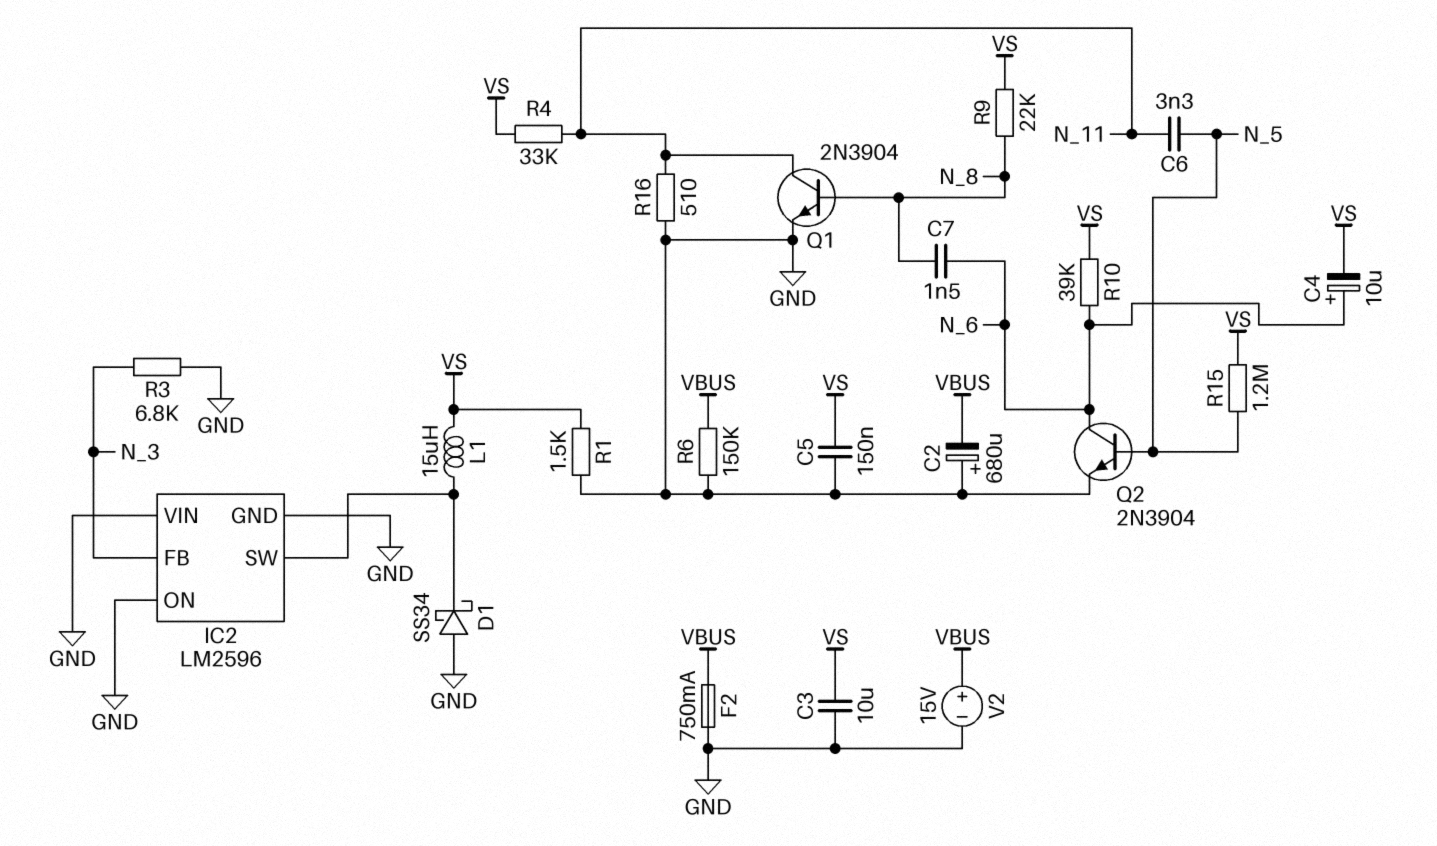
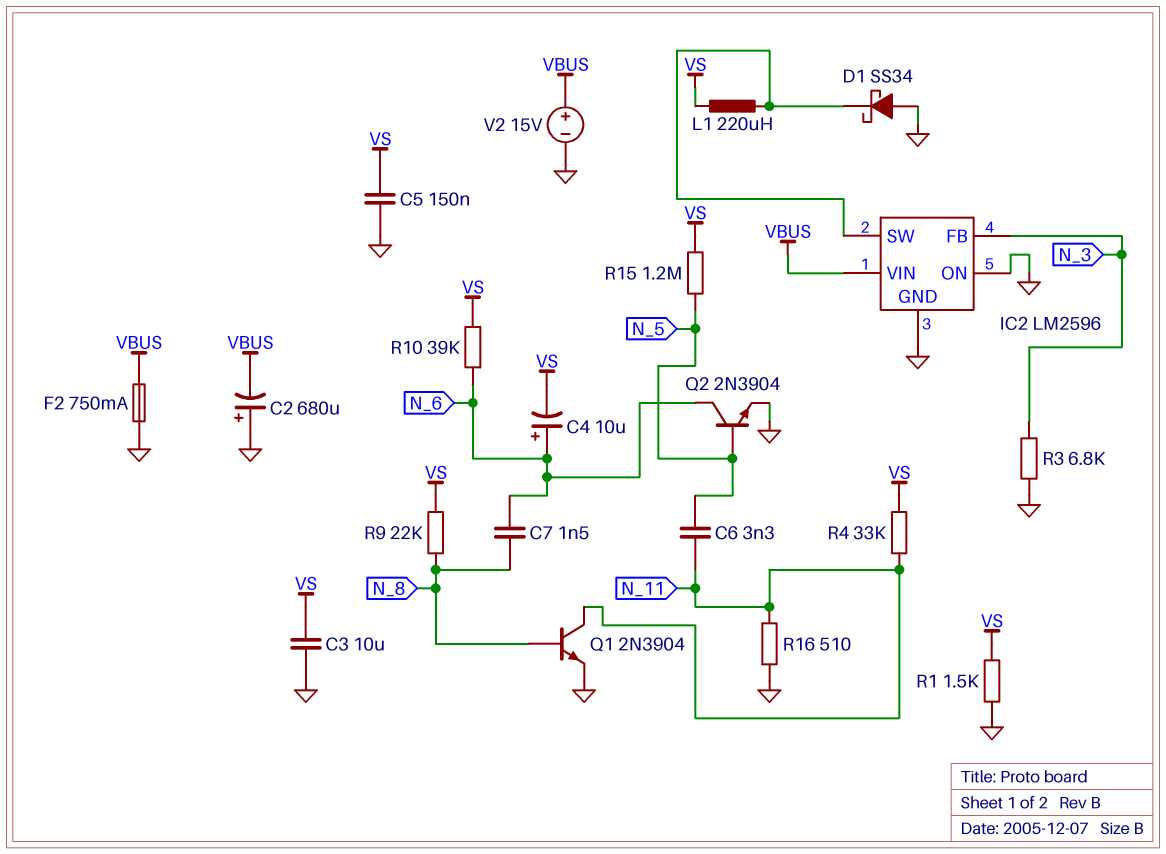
IC2 pin VIN: GND -> VBUS
L1: 15uH (IC2/SW, VS) -> 220uH (IC2/SW, VS)
R6: 150k (GND, VBUS) -> none

